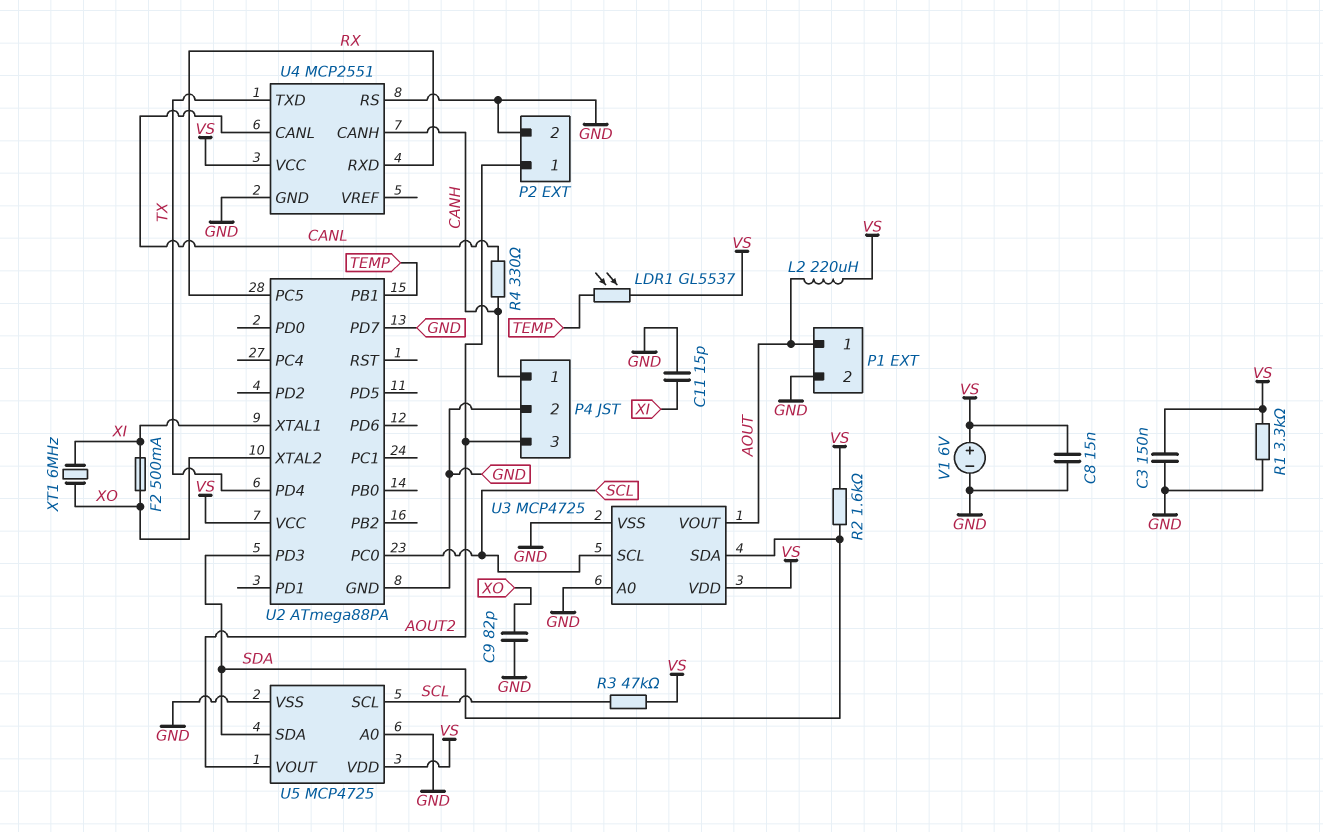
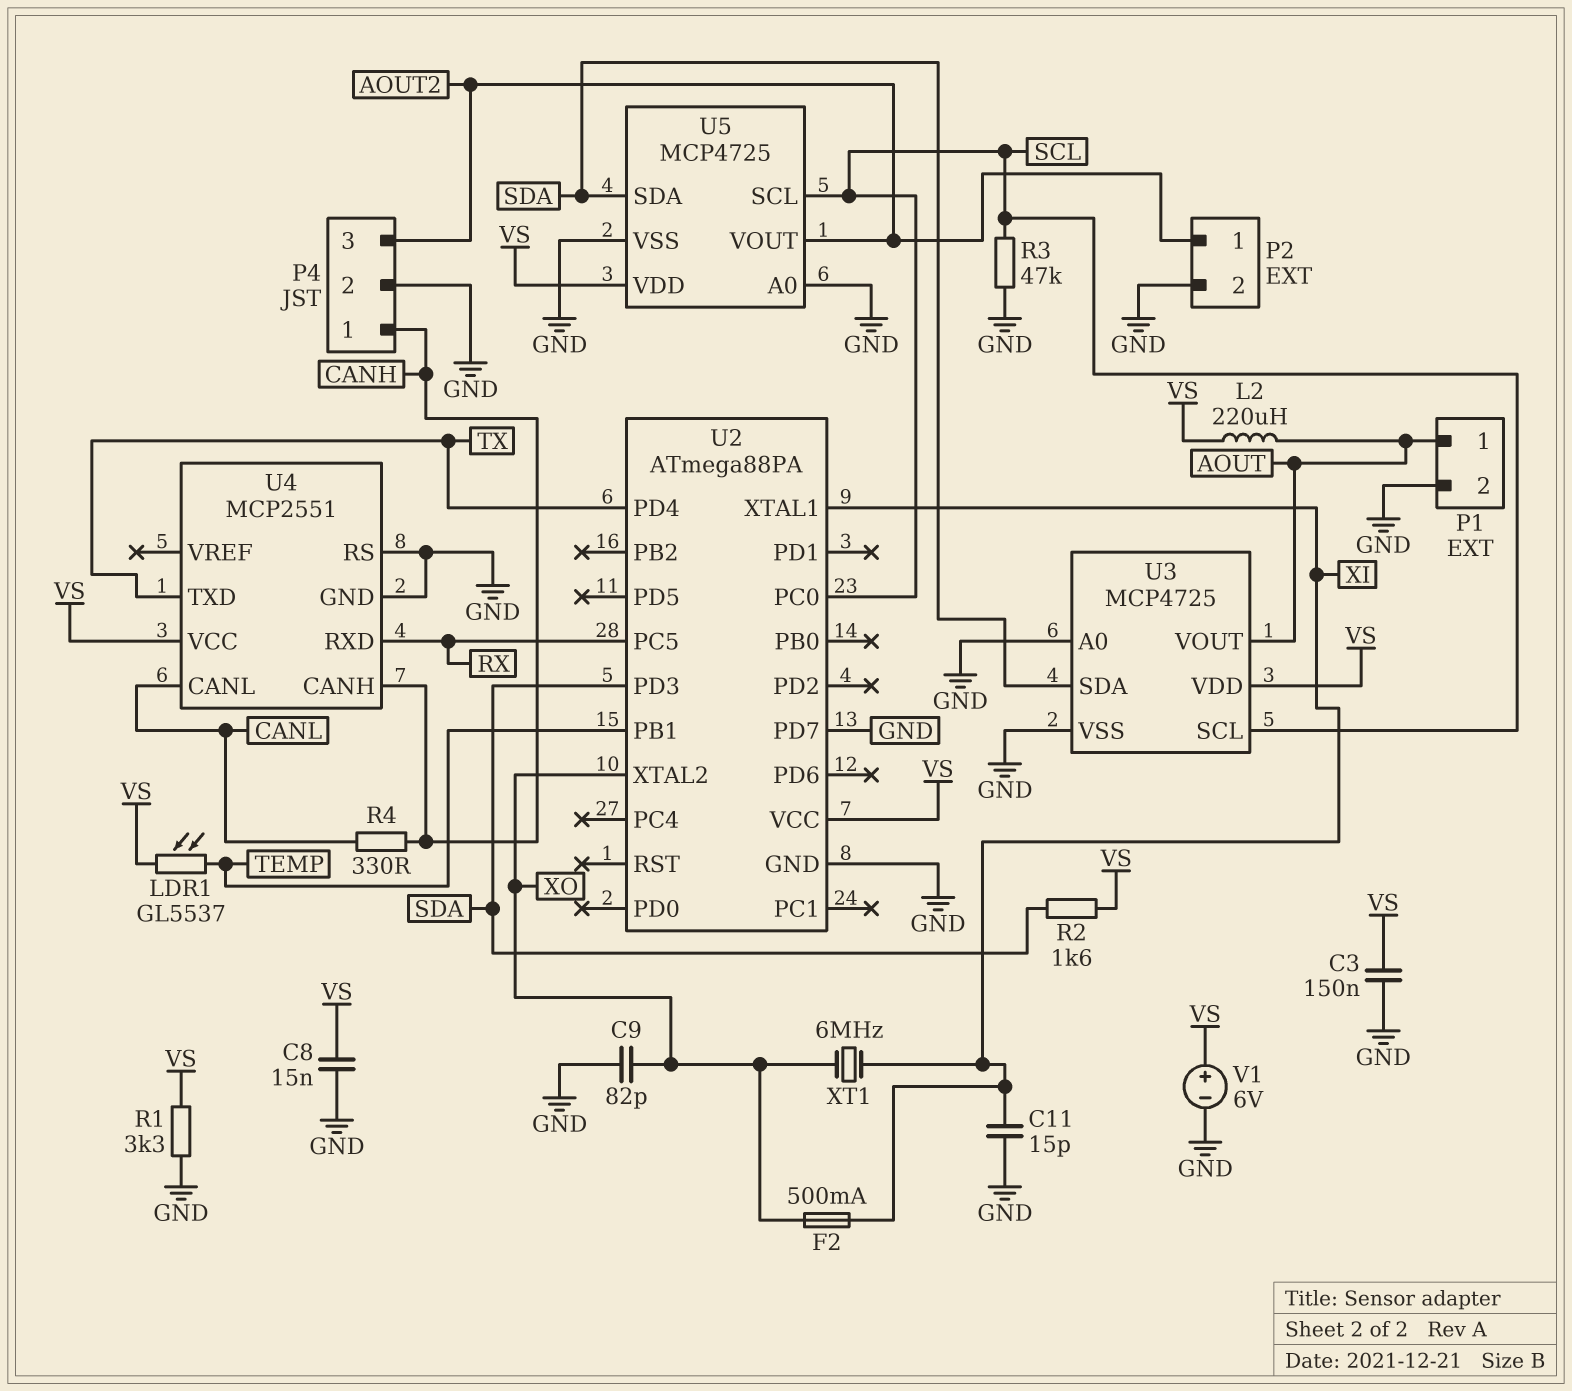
R3: 47k (SCL, VS) -> 47k (GND, SCL)

